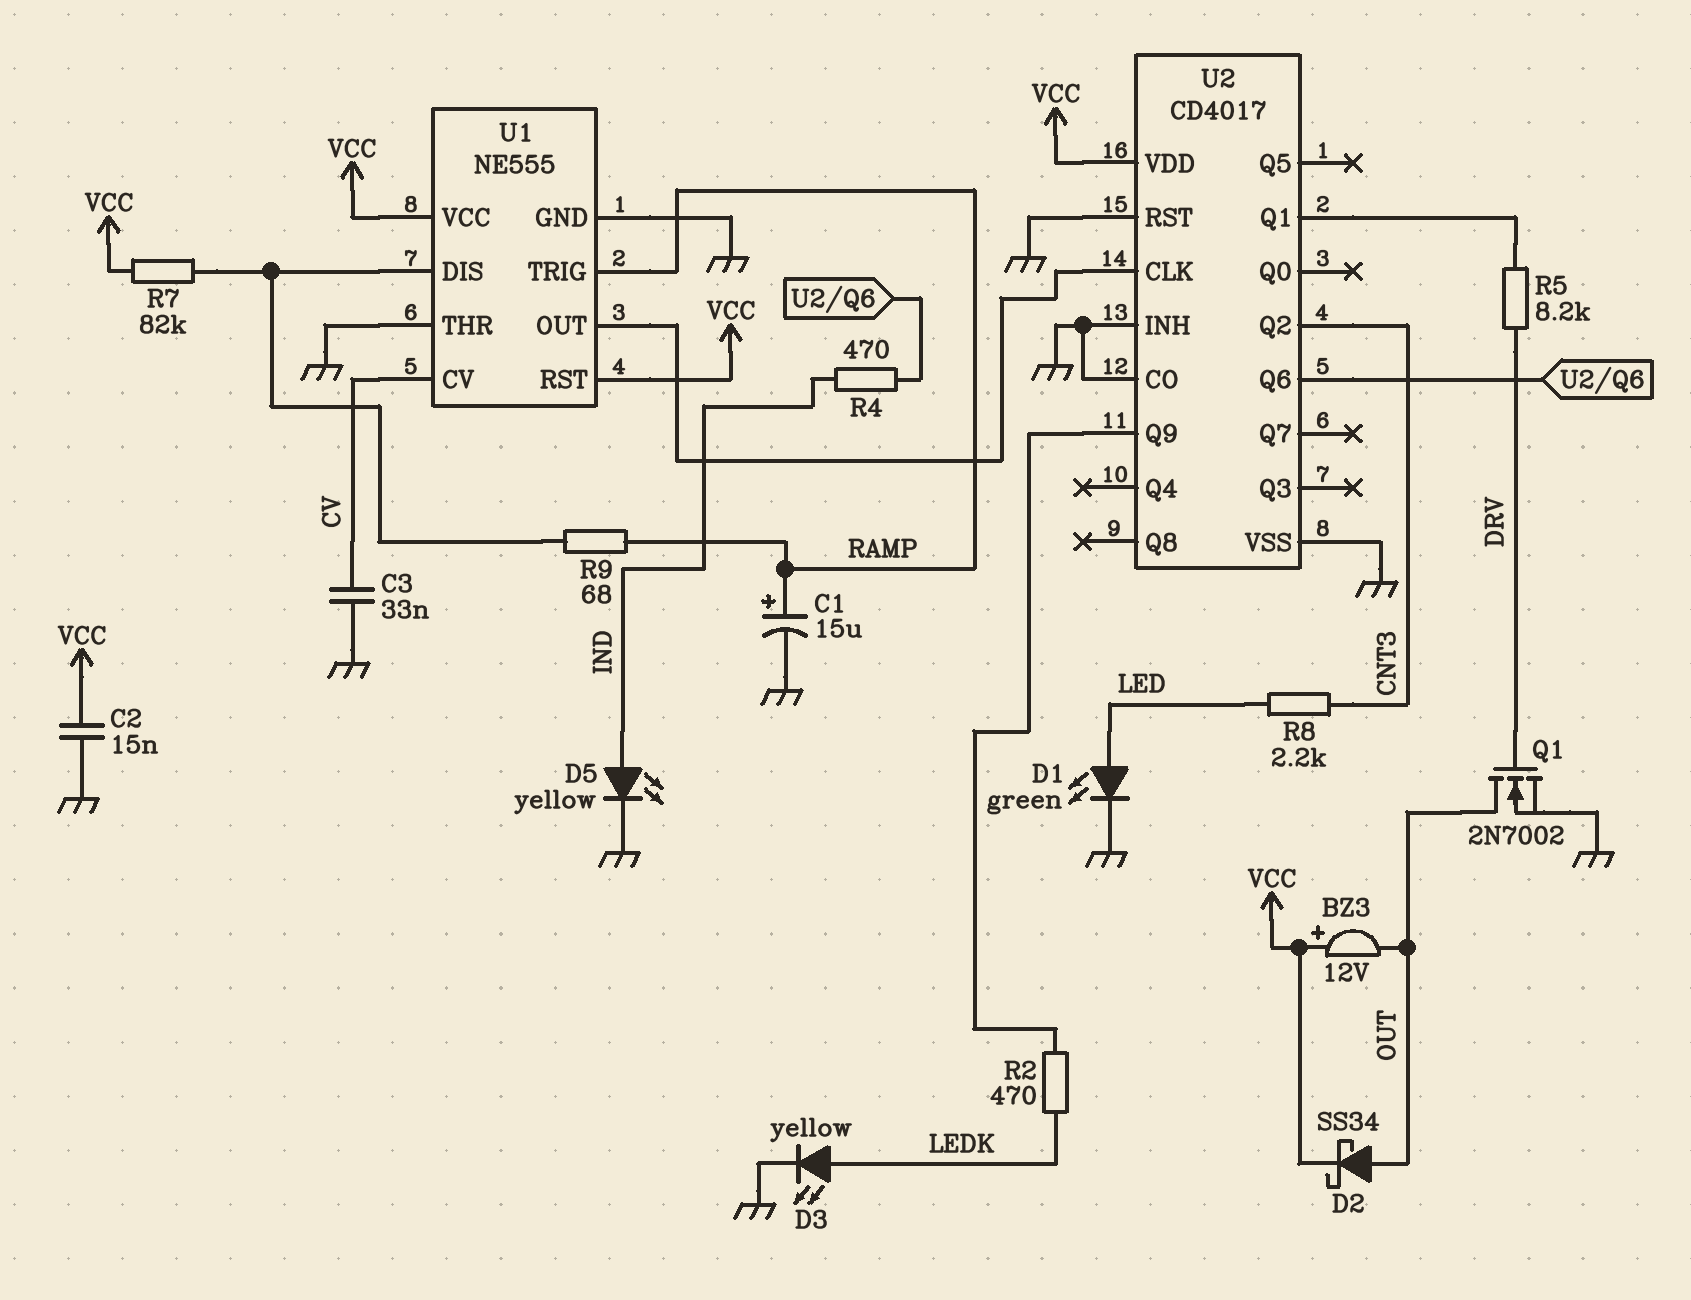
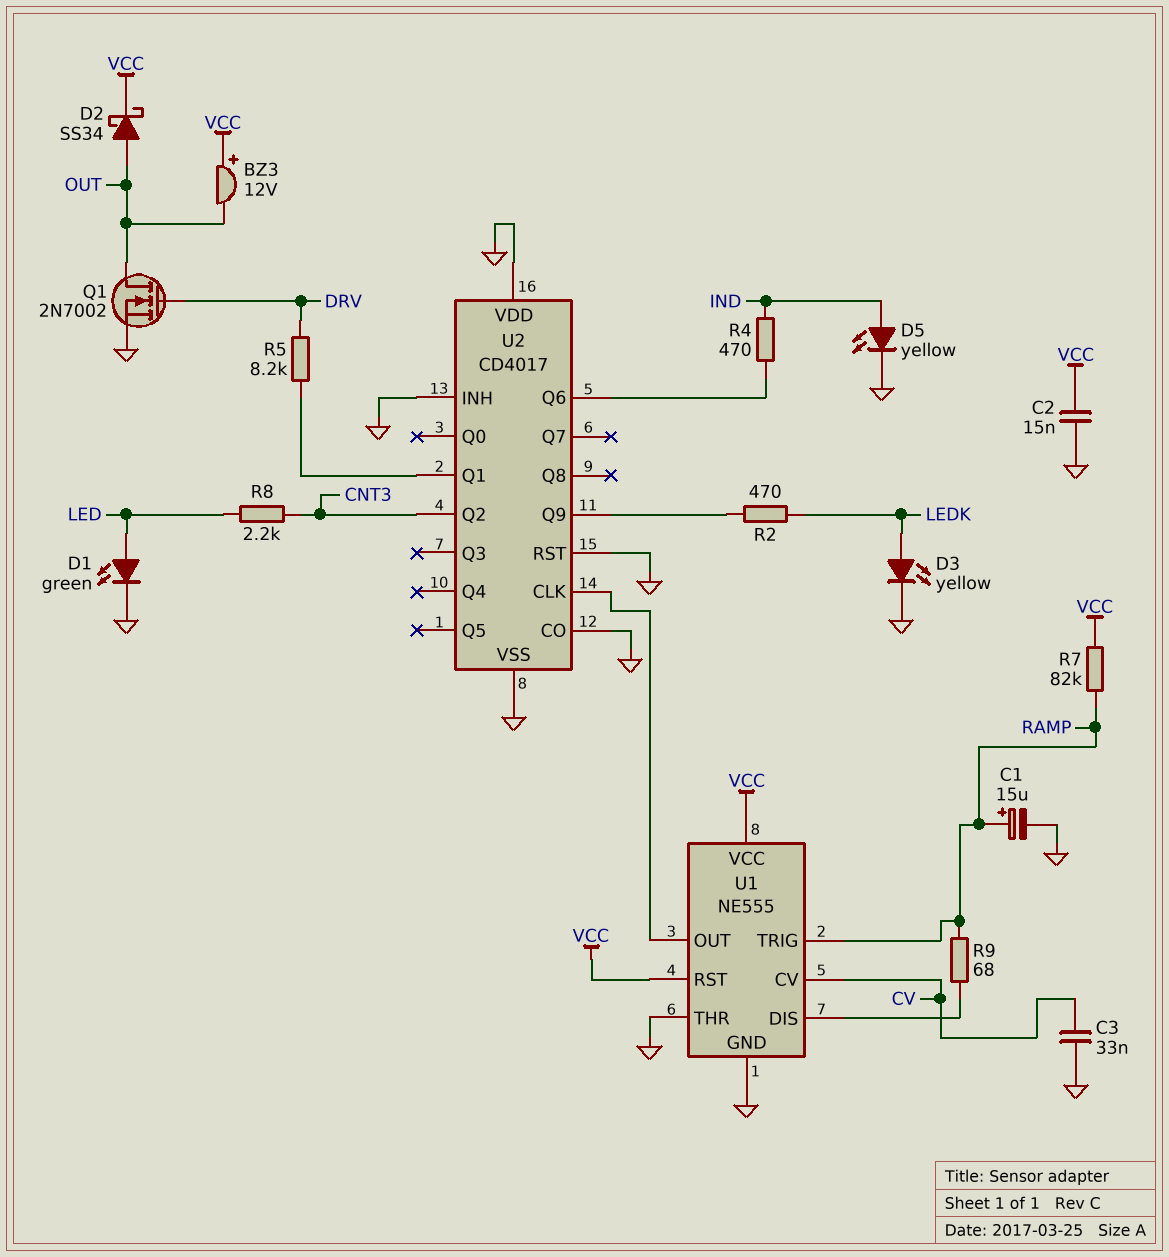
R7: 82k (U1/DIS, VCC) -> 82k (RAMP, VCC)
U2 pin VDD: VCC -> GND

